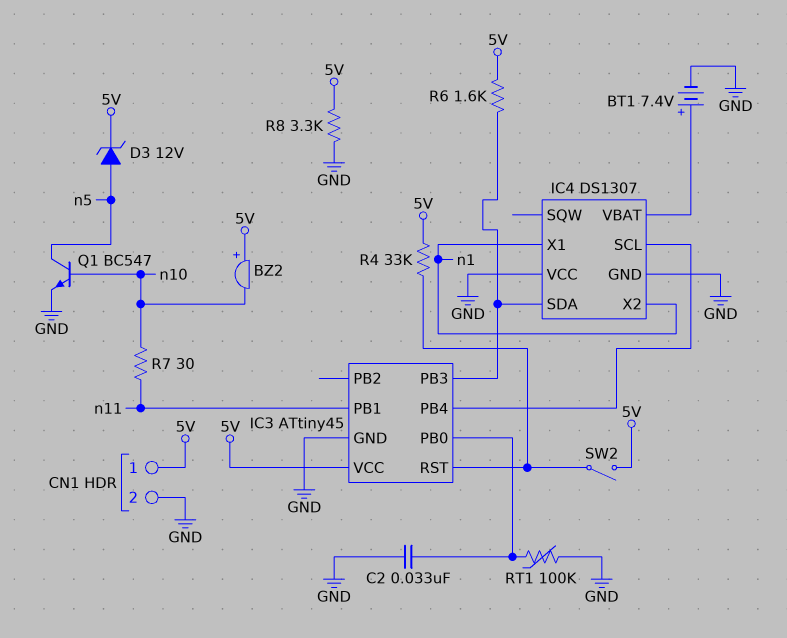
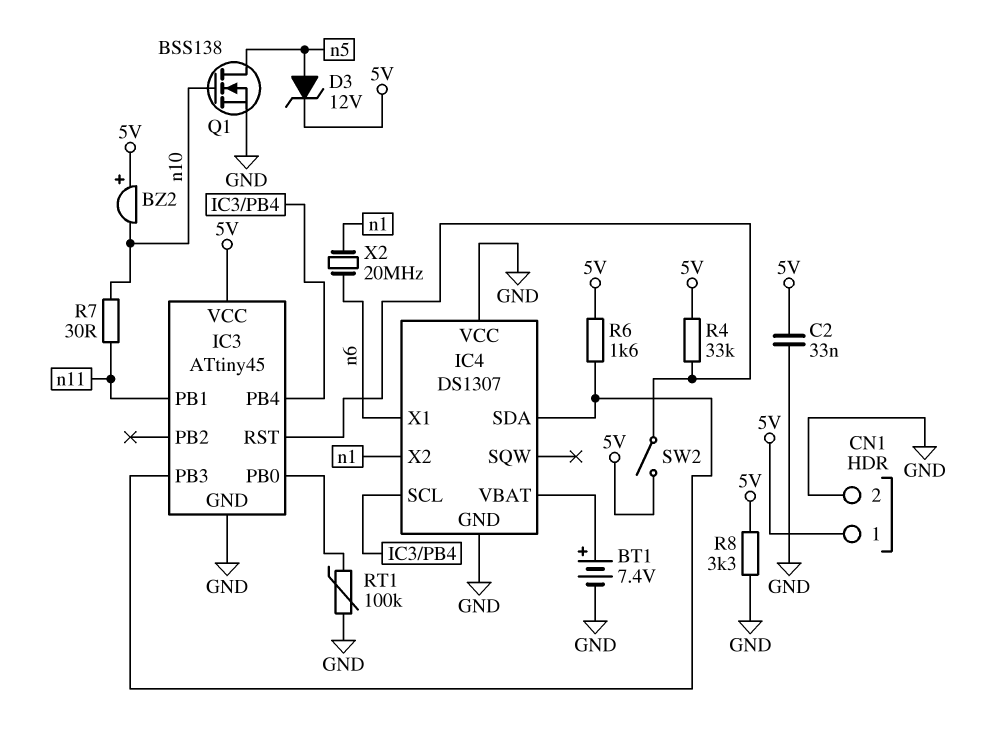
C2: 33nF (GND, IC3/PB0) -> 33nF (5V, GND)
IC4 pin X1: n1 -> n6
Q1: NPN BC547 (B n10, C n5, E GND) -> NMOS BSS138 (G n10, D n5, S GND)
X2: none -> 20MHz (n1, n6)

